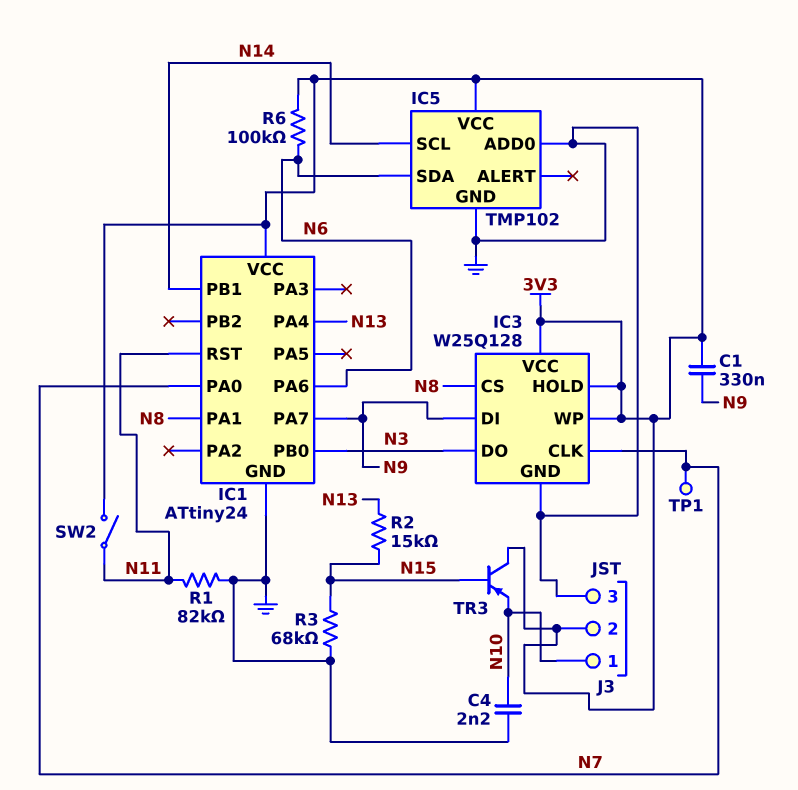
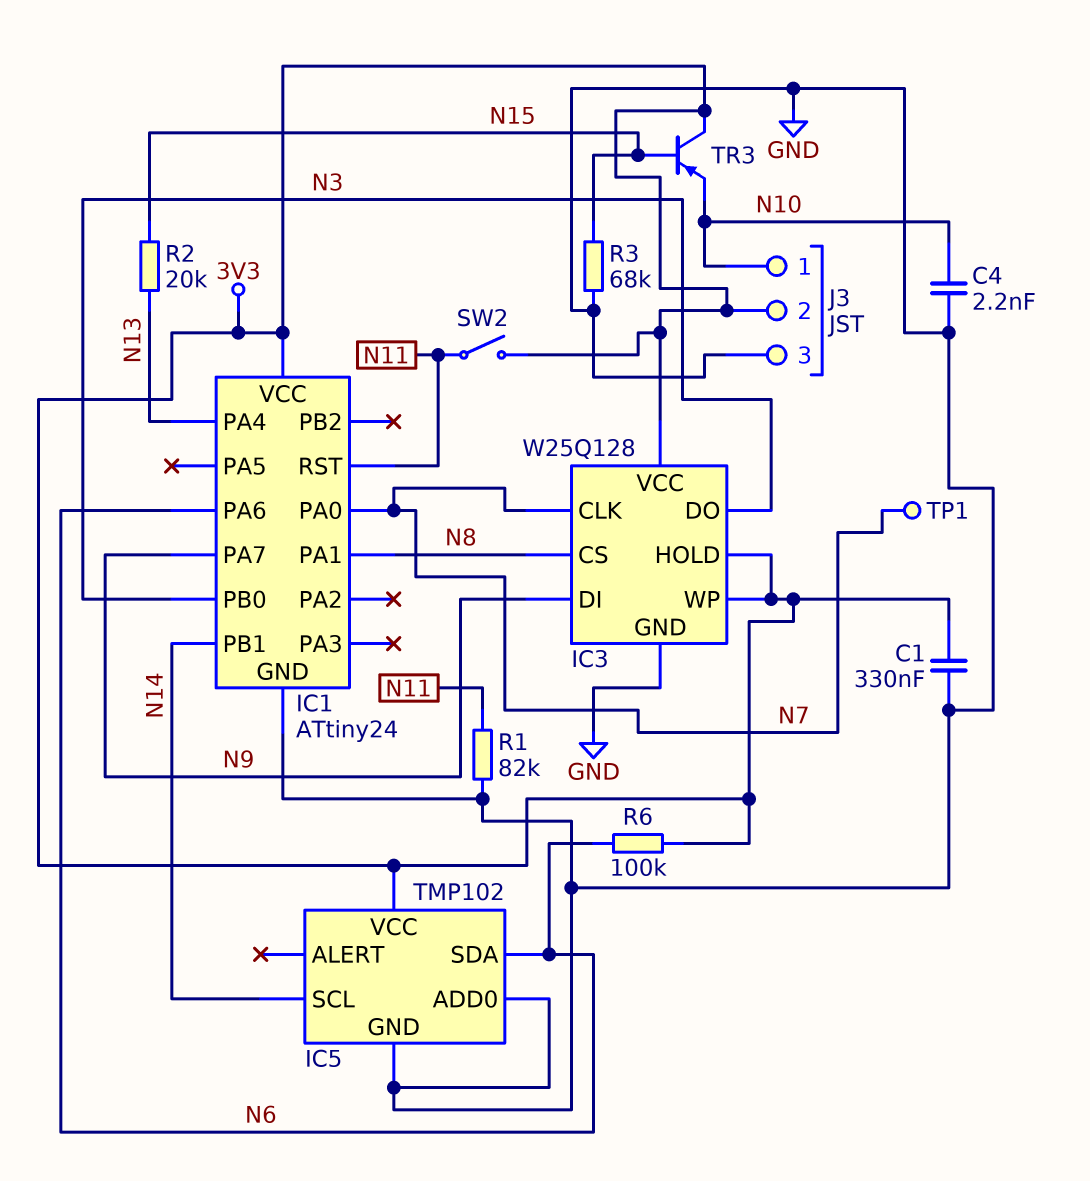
C1: 330nF (3V3, N9) -> 330nF (3V3, GND)
R2: 15k (N13, N15) -> 20k (N13, N15)

